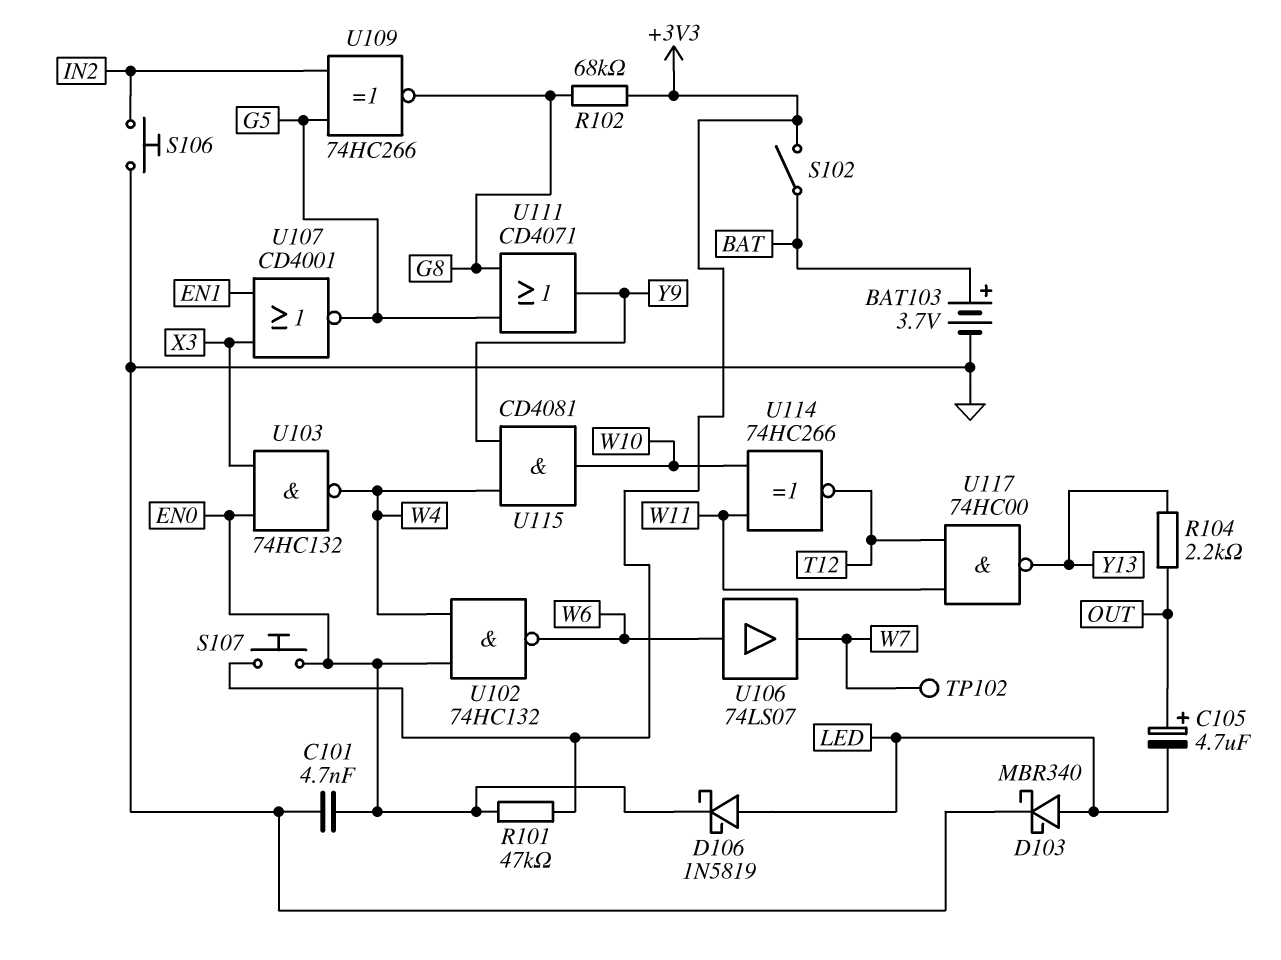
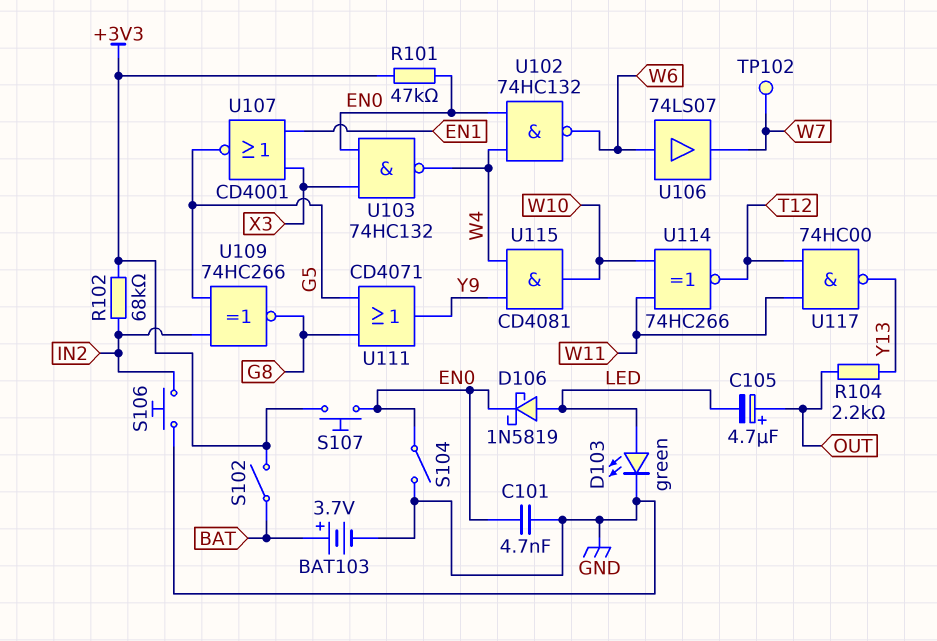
D103: schottky MBR340 (A LED, K GND) -> LED green (A LED, K GND)
R102: 68k (+3V3, G8) -> 68k (+3V3, IN2)
S104: none -> switch (EN0, GND)

